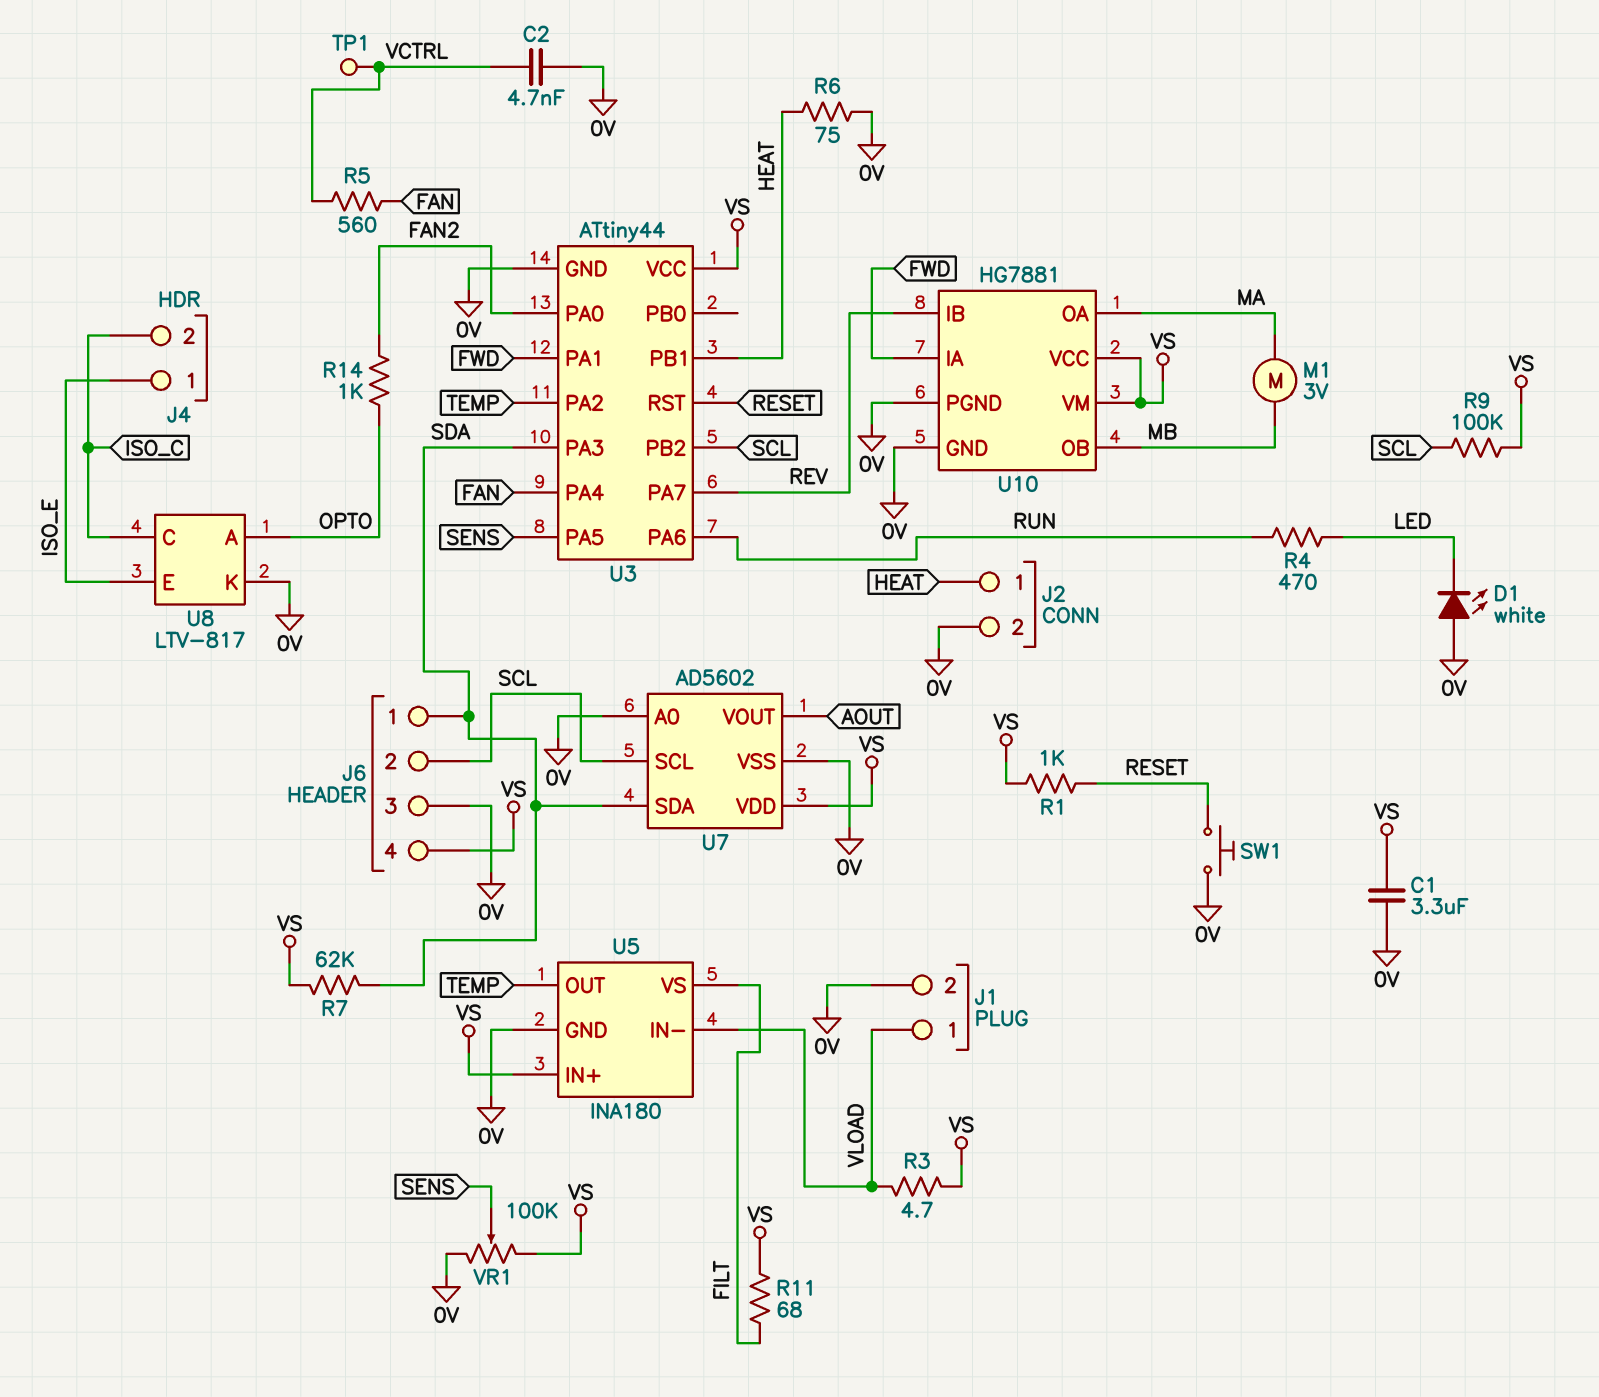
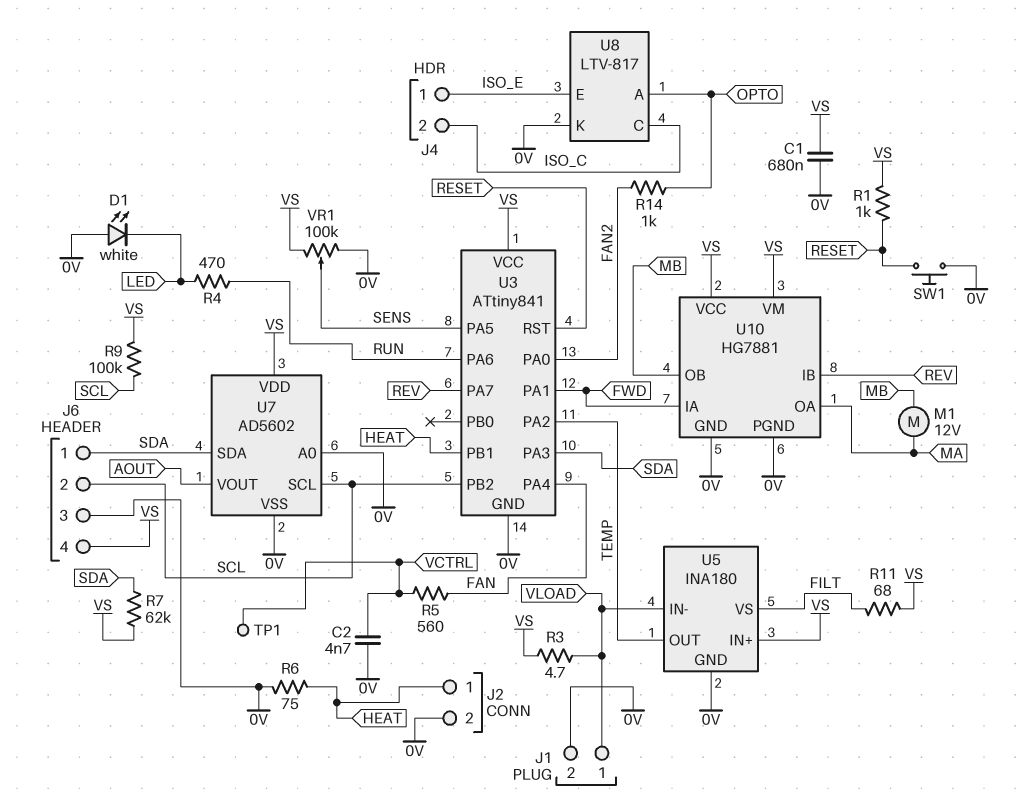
C1: 3.3uF (0V, VS) -> 680nF (0V, VS)
M1: motor 3V (MA, MB) -> motor 12V (MA, MB)
U3: ATtiny44 -> ATtiny841

